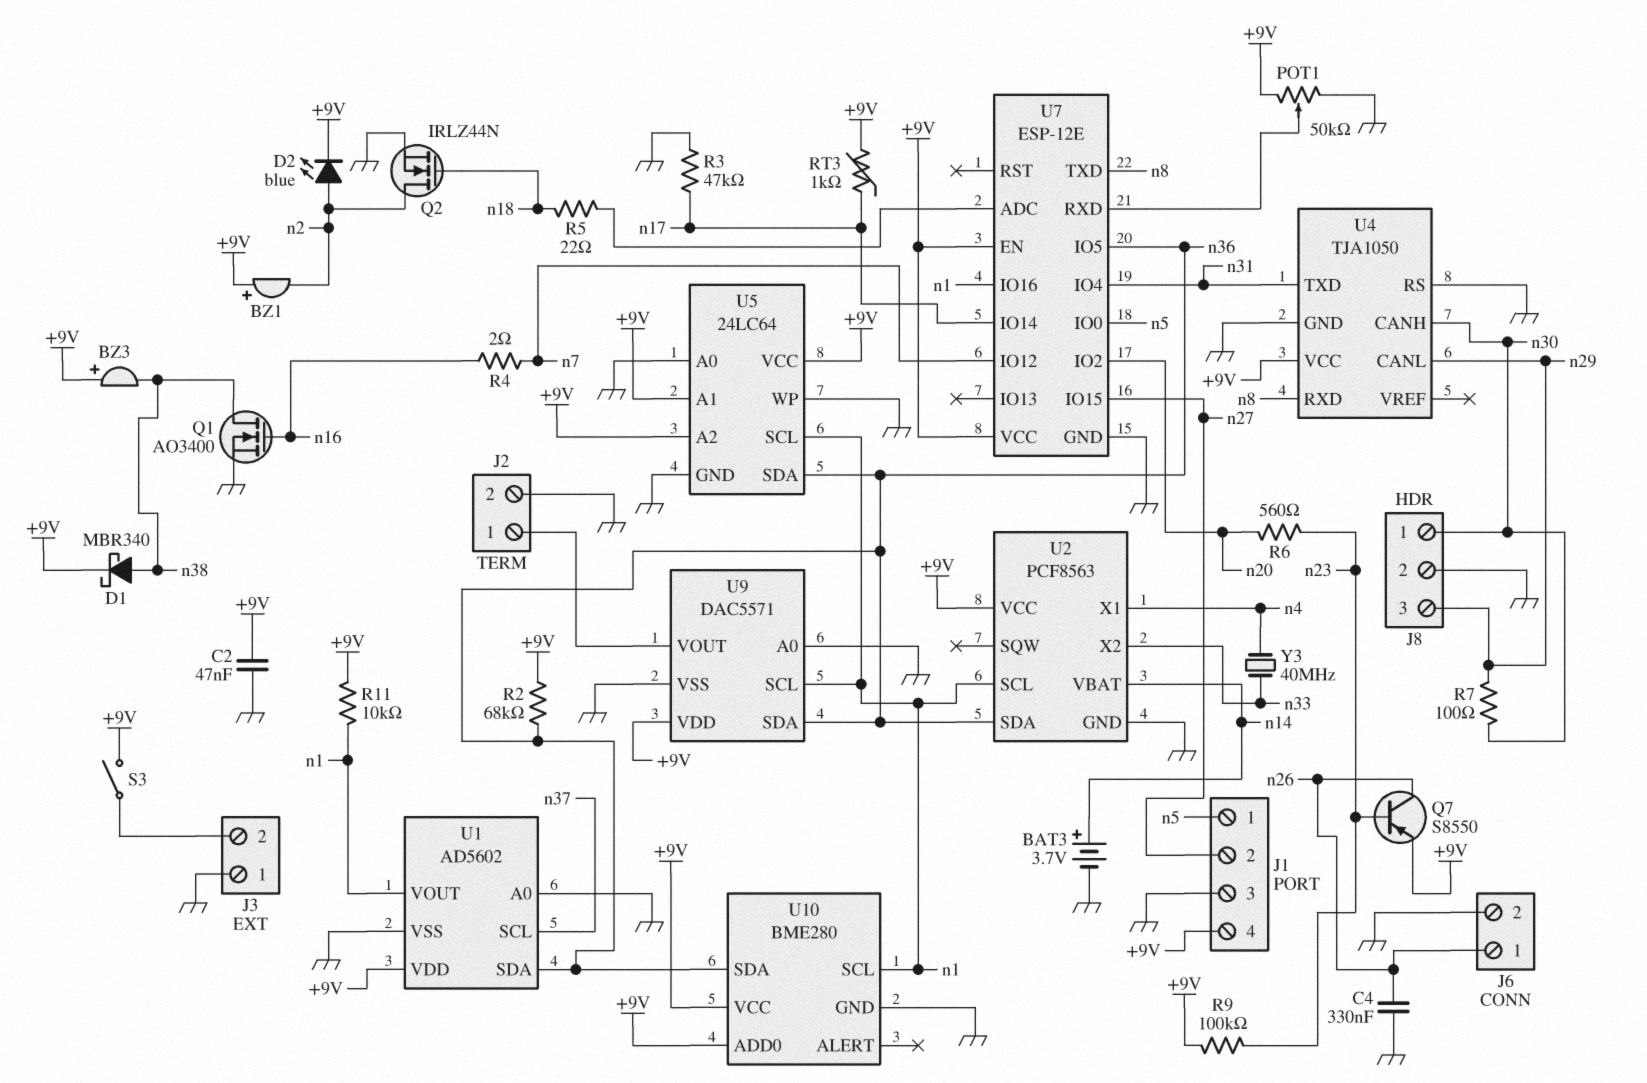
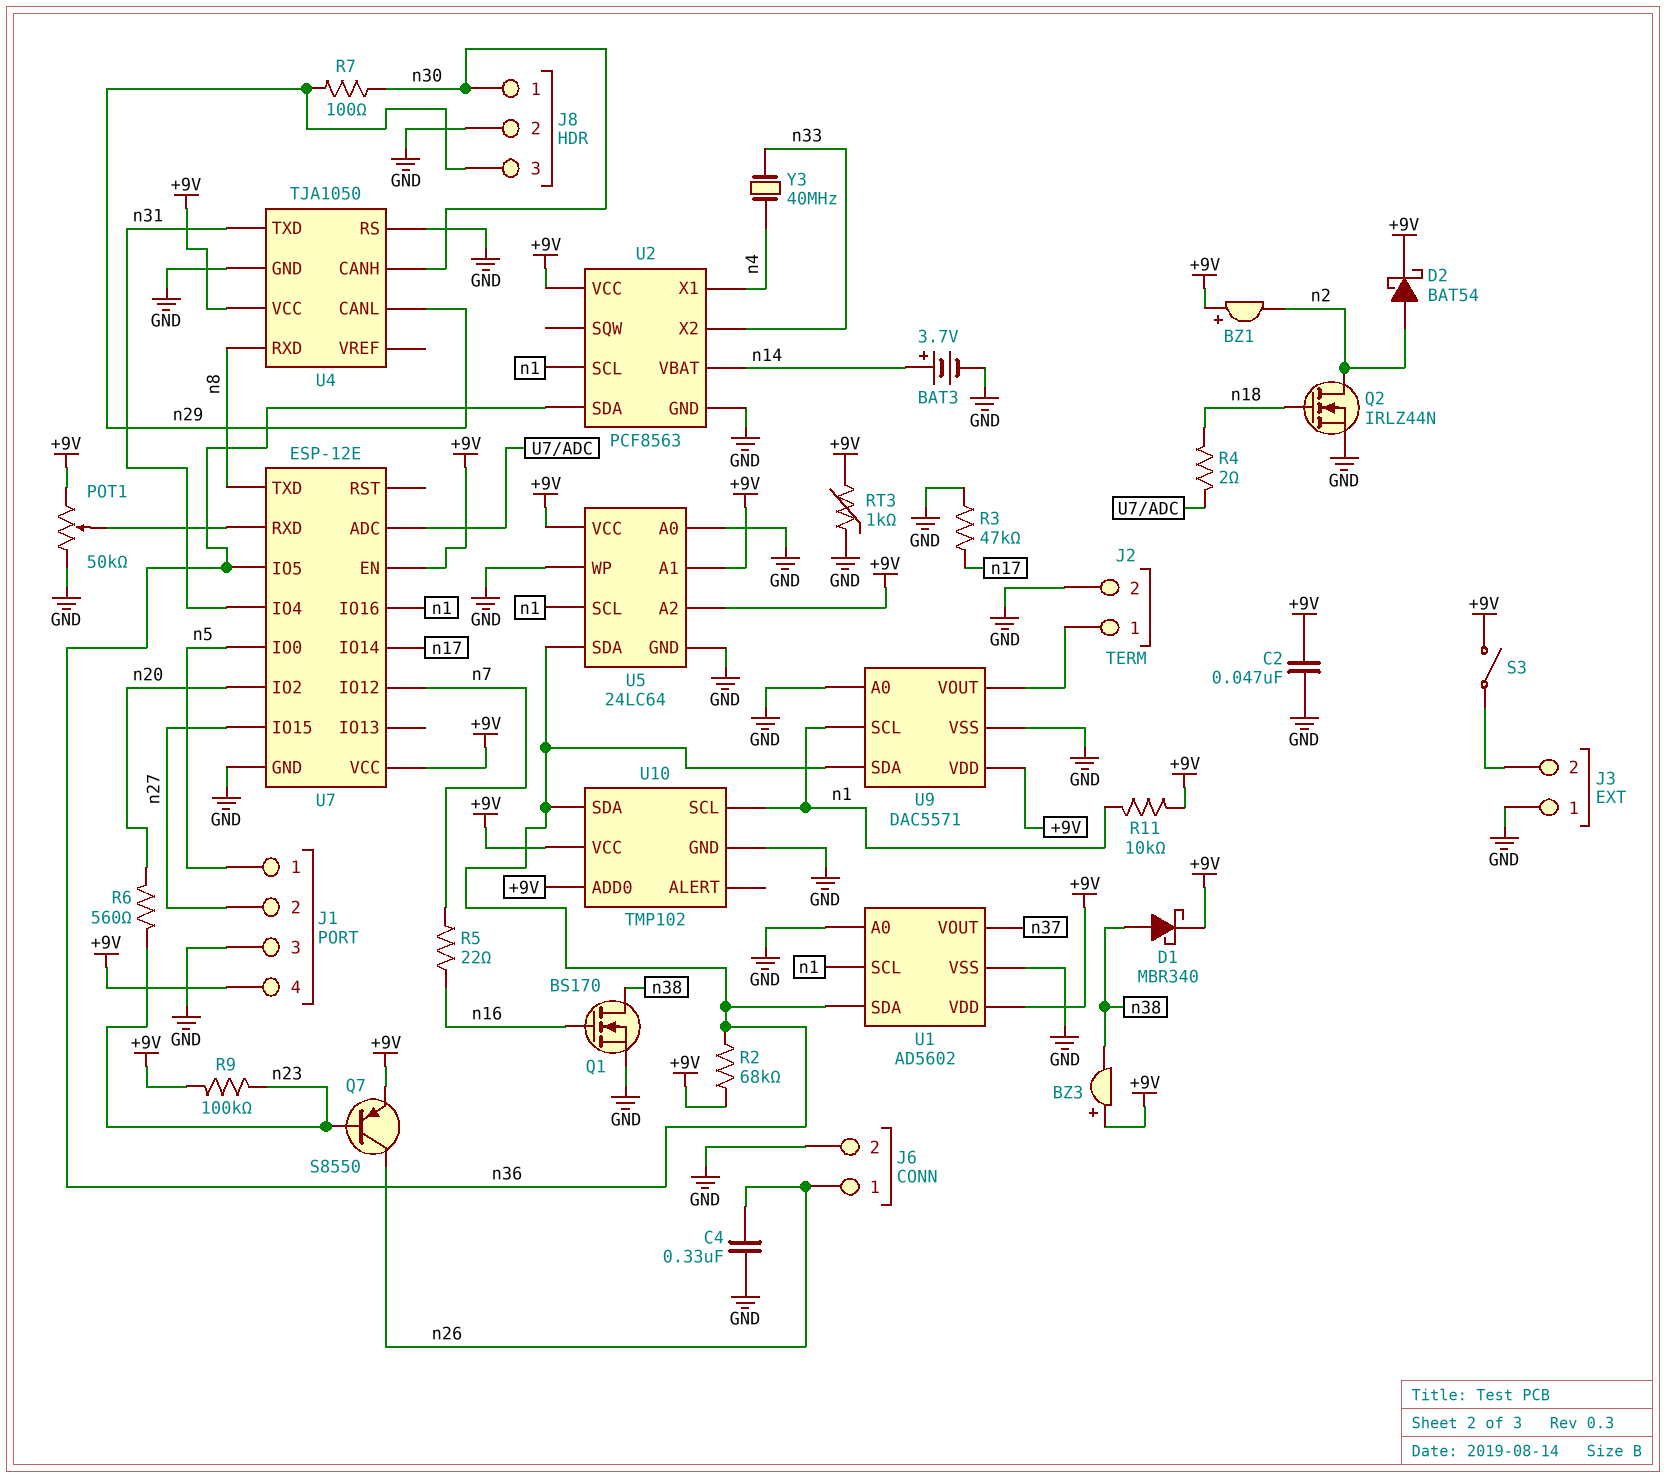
D2: LED blue (A n2, K +9V) -> schottky BAT54 (A n2, K +9V)
Q1: NMOS AO3400 (G n16, D n38, S GND) -> NMOS BS170 (G n16, D n38, S GND)
R4: 2 (n7, n16) -> 2 (U7/ADC, n18)
R5: 22 (U7/ADC, n18) -> 22 (n7, n16)
RT3: 1k (+9V, n17) -> 1k (+9V, GND)
U1 pin SCL: n37 -> n1
U1 pin VOUT: n1 -> n37
U10: BME280 -> TMP102

